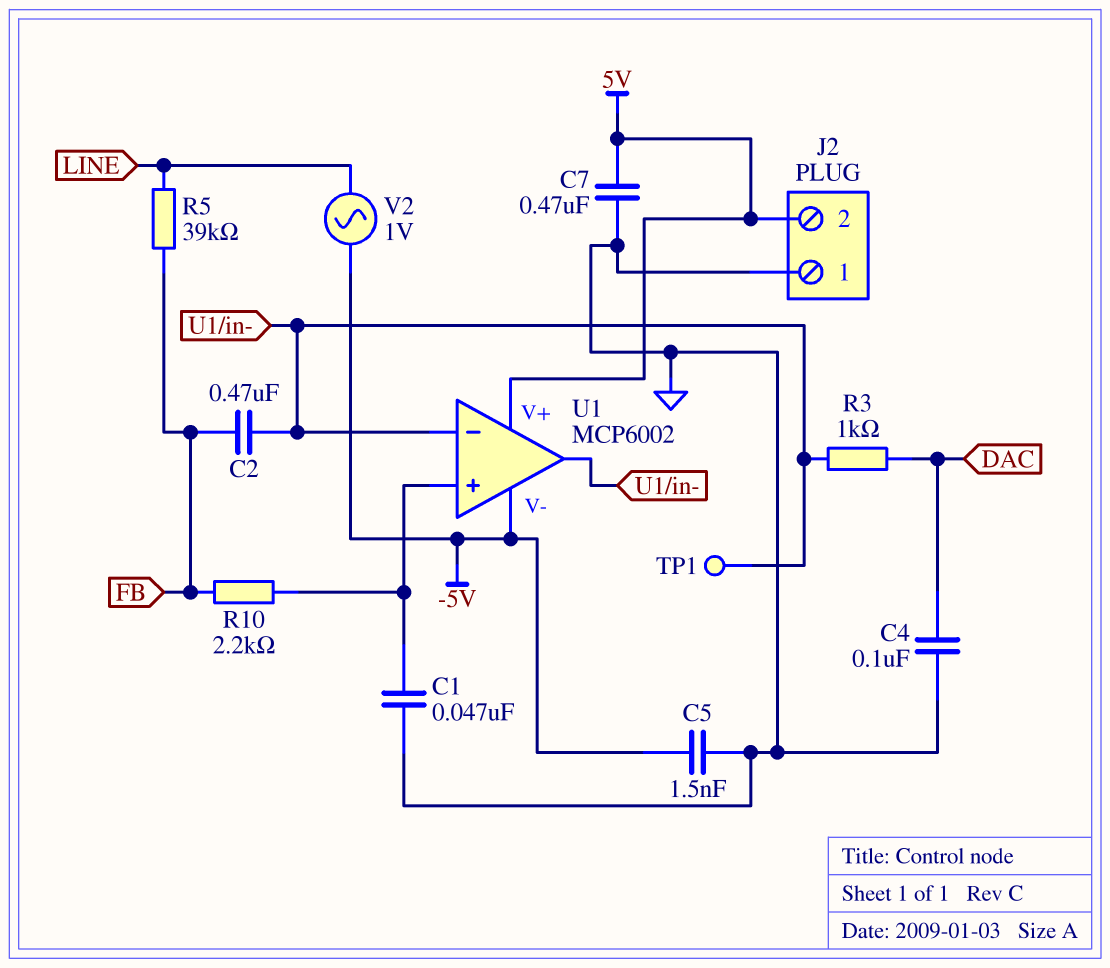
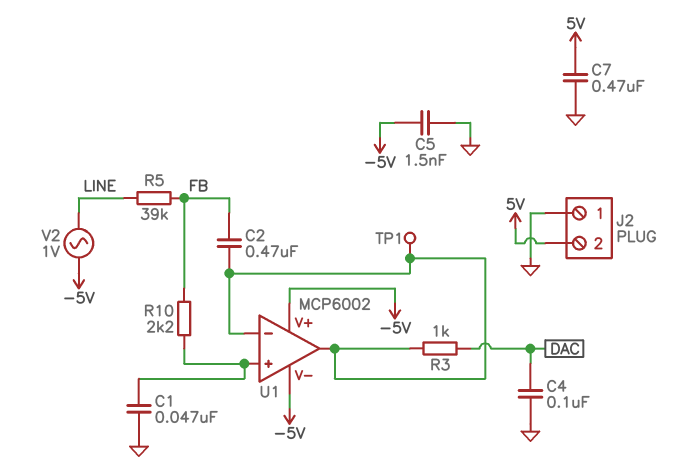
U1 pin V+: 5V -> -5V

